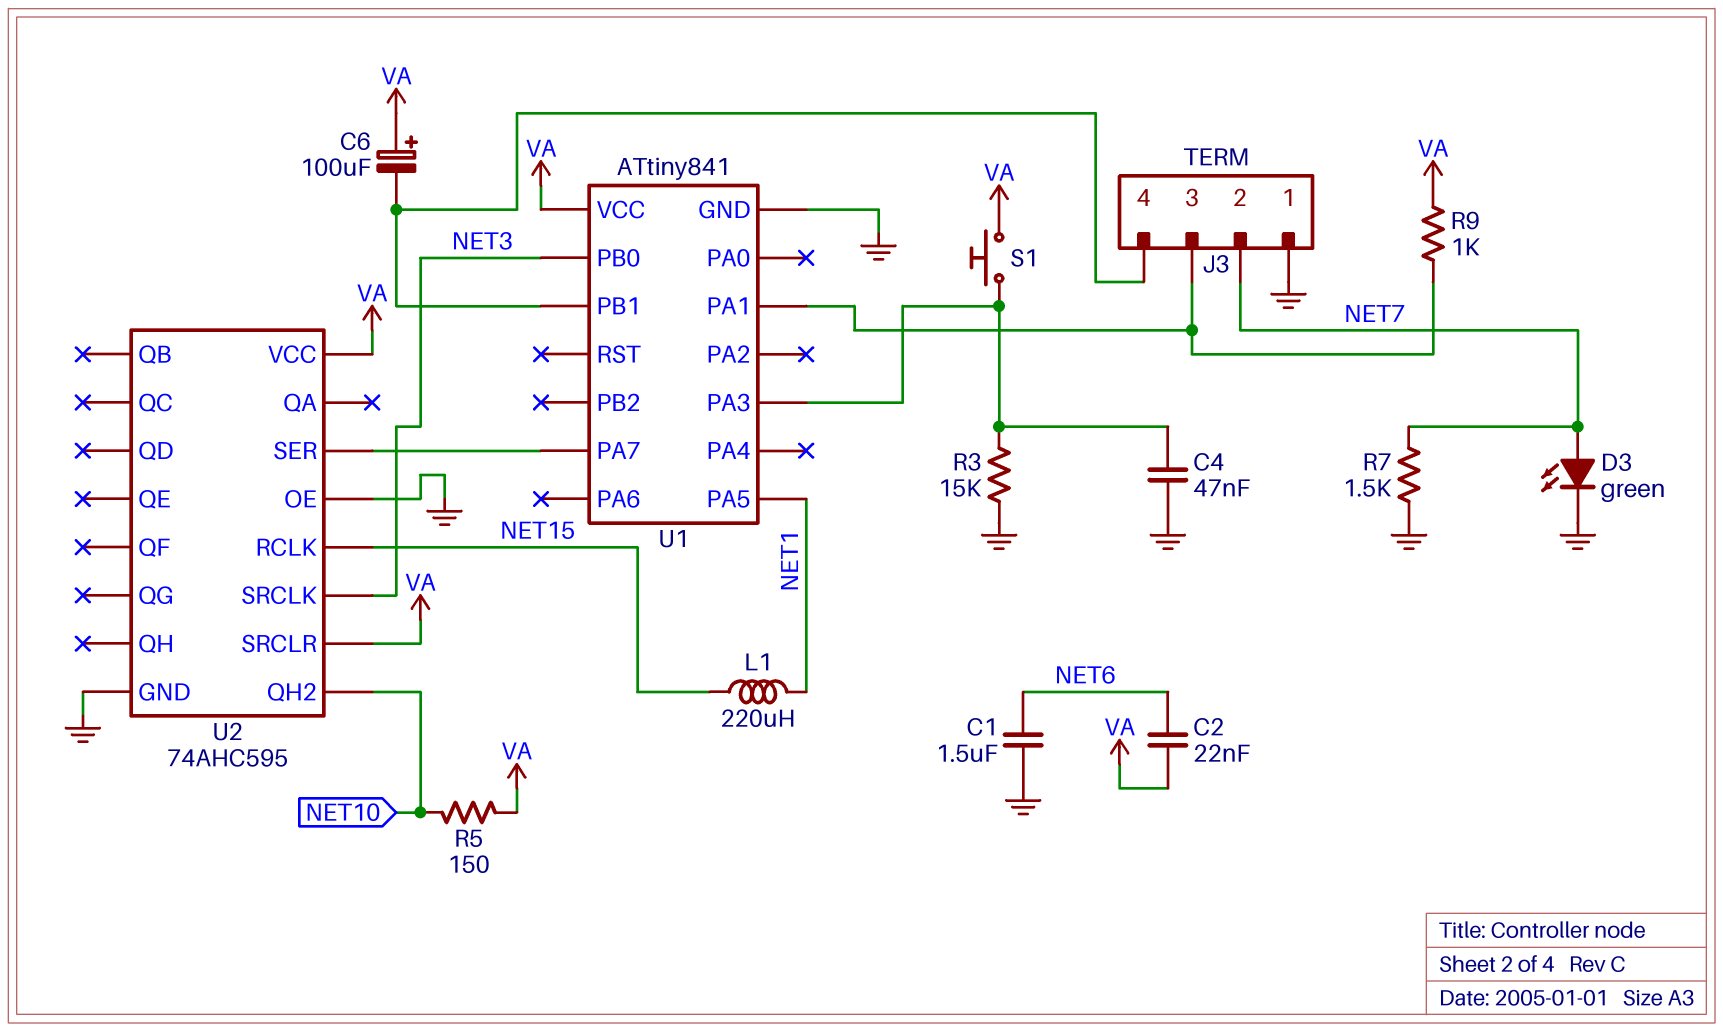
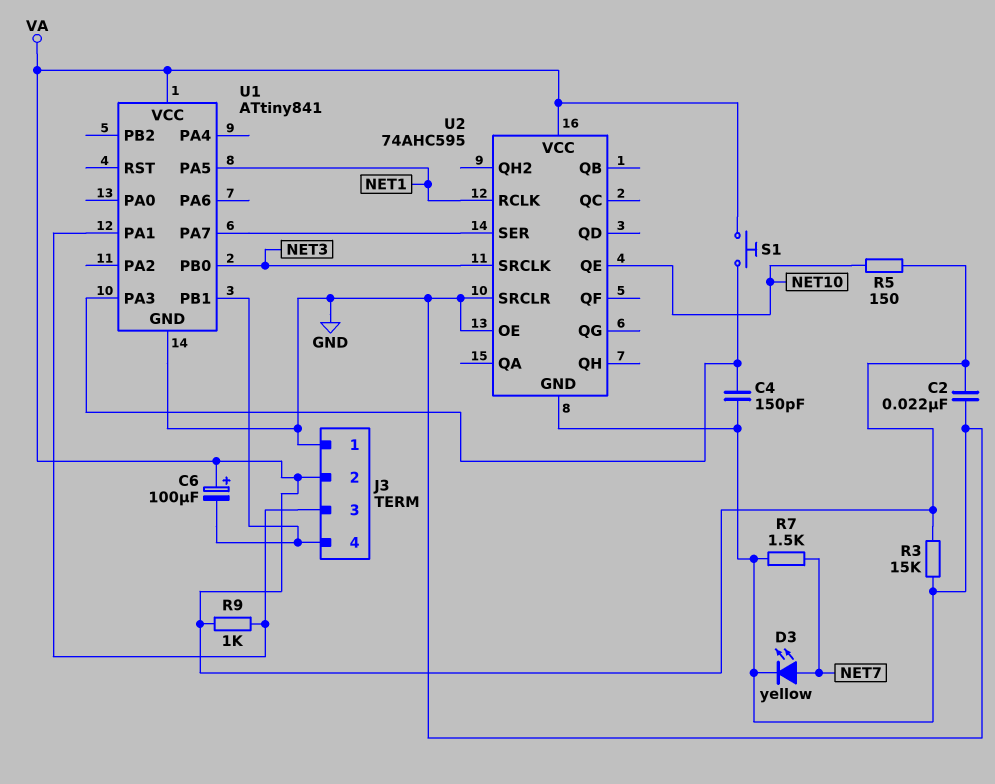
C1: 1.5uF (GND, NET6) -> none
C2: 22nF (NET6, VA) -> 22nF (GND, VA)
C4: 47nF (GND, U1/PA3) -> 150pF (GND, U1/PA3)
D3: LED green (A NET7, K GND) -> LED yellow (A NET7, K GND)
J3 pin 2: NET7 -> VA
L1: 220uH (NET1, NET15) -> none
R3: 15k (GND, U1/PA3) -> 15k (GND, VA)
U2 pin QE: none -> NET10
U2 pin QH2: NET10 -> none
U2 pin RCLK: NET15 -> NET1
U2 pin SRCLR: VA -> GND

